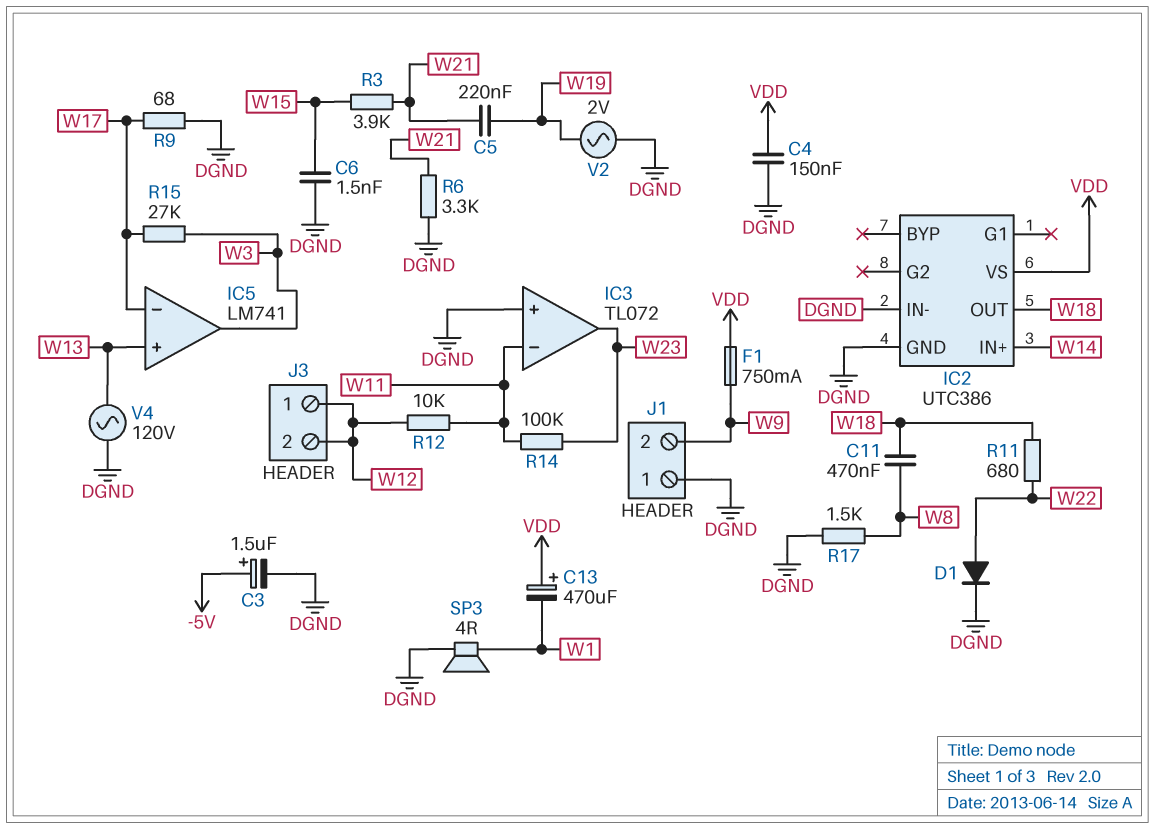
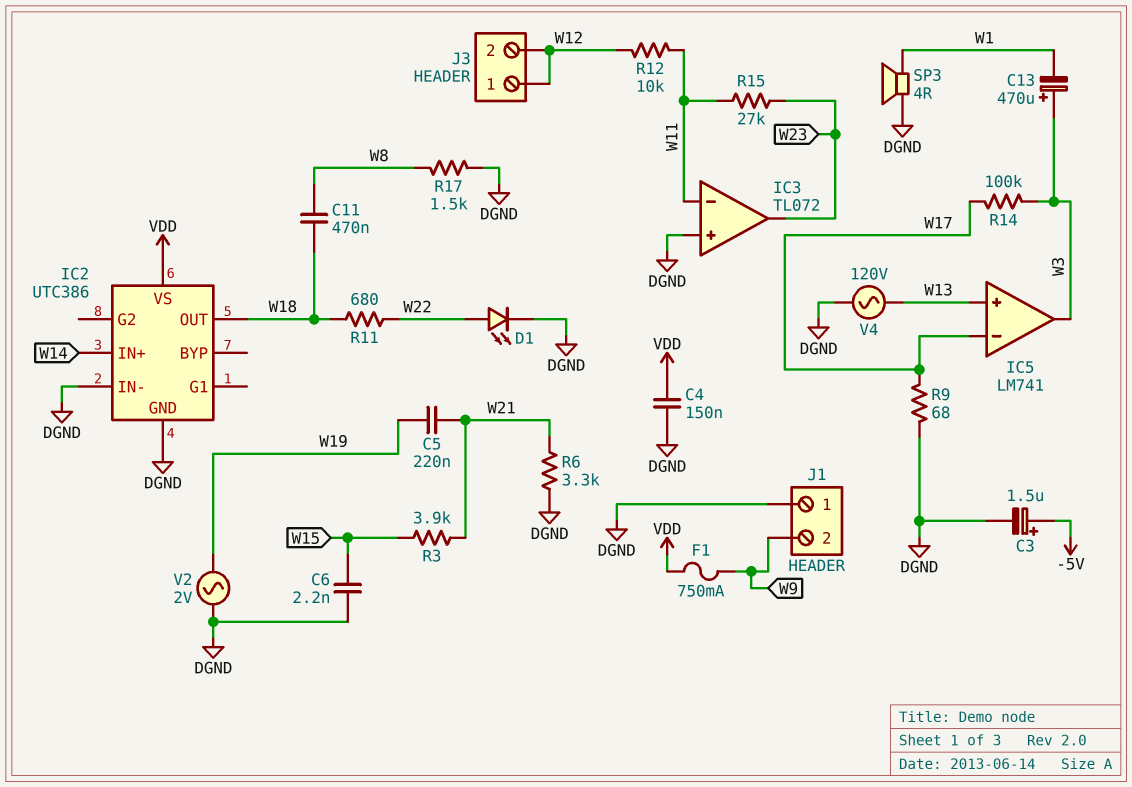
C6: 1.5nF (DGND, W15) -> 2.2nF (DGND, W15)
C13: 470uF (plus VDD, minus W1) -> 470uF (plus W3, minus W1)
D1: diode (A W22, K DGND) -> LED (A W22, K DGND)
R14: 100k (W11, W23) -> 100k (W3, W17)
R15: 27k (W3, W17) -> 27k (W11, W23)

